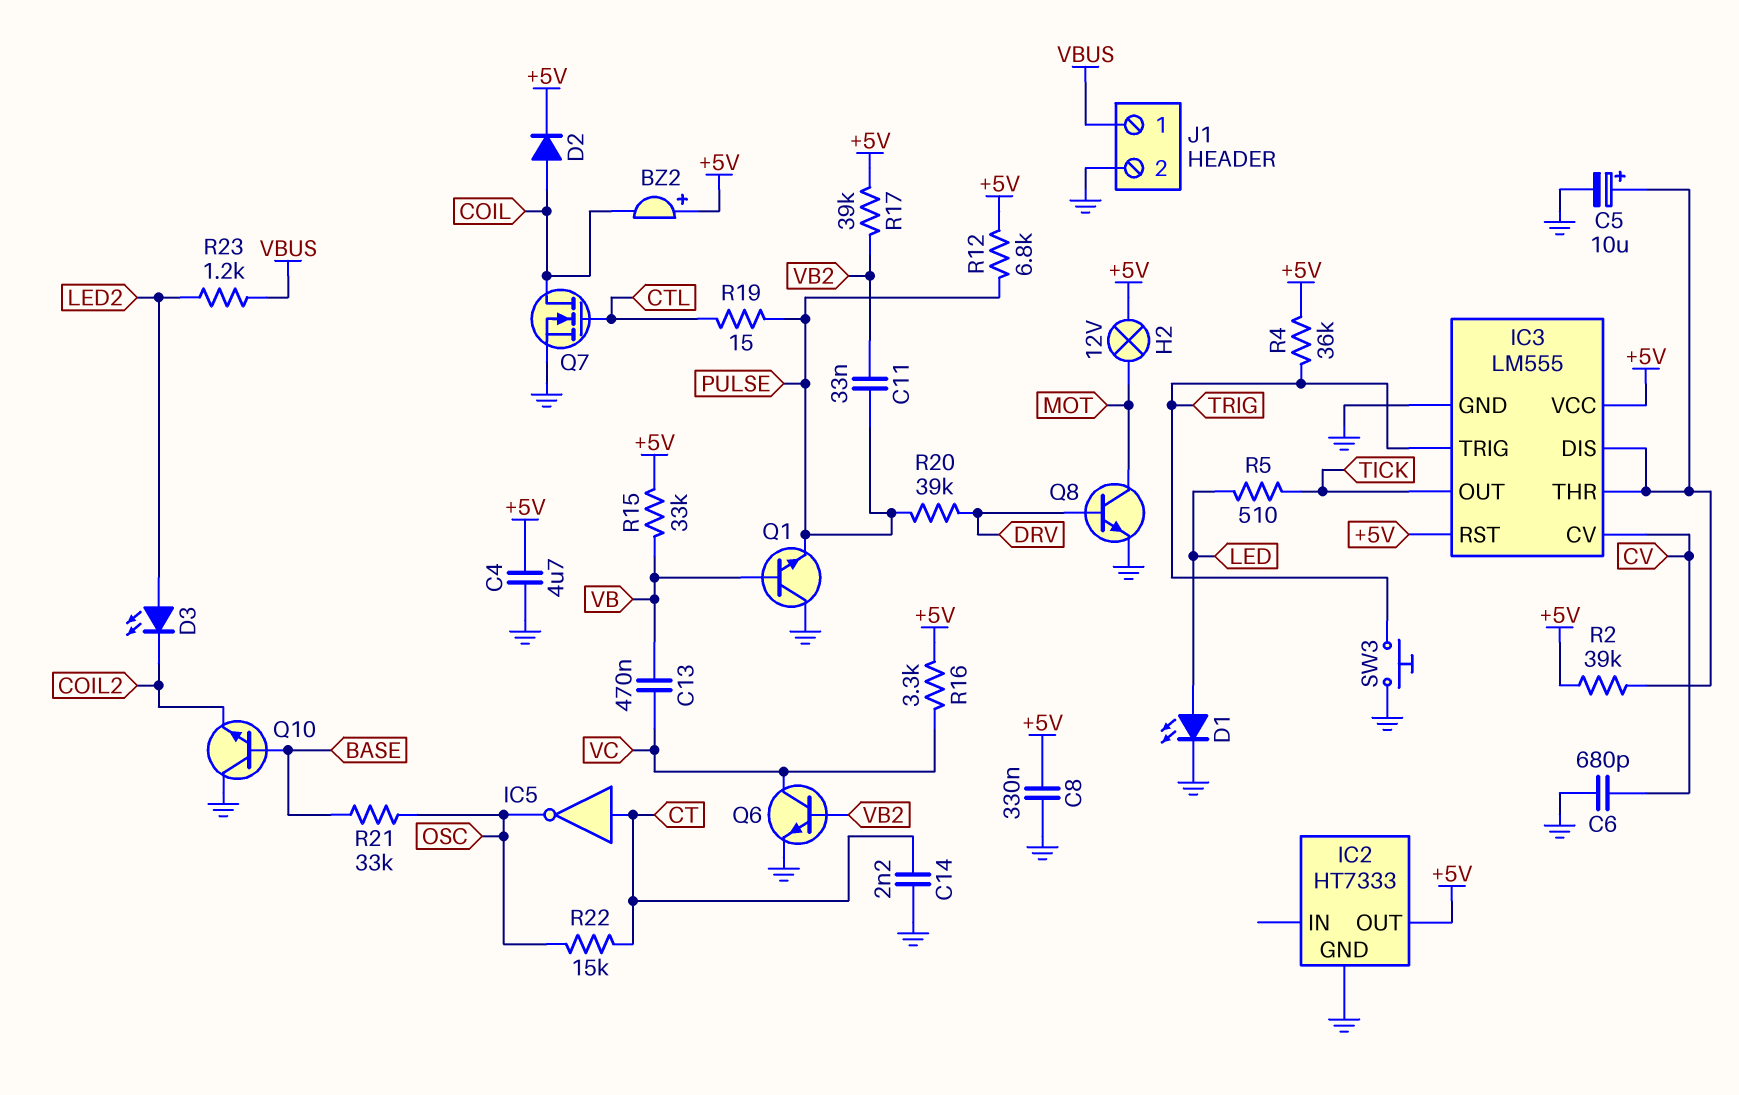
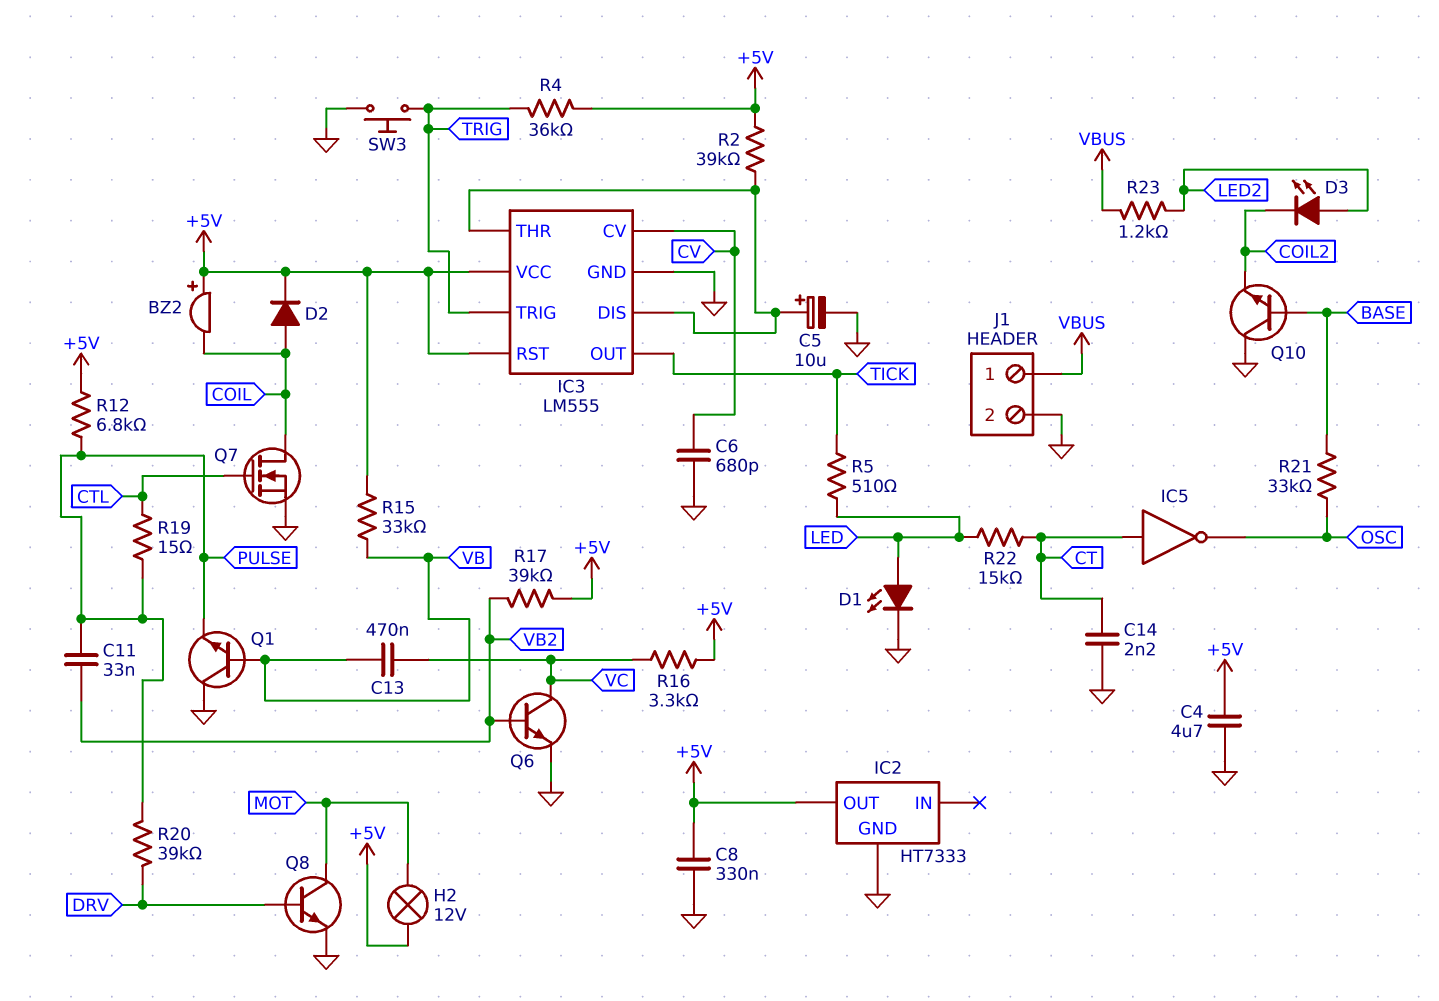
R22: 15k (CT, OSC) -> 15k (CT, LED)

